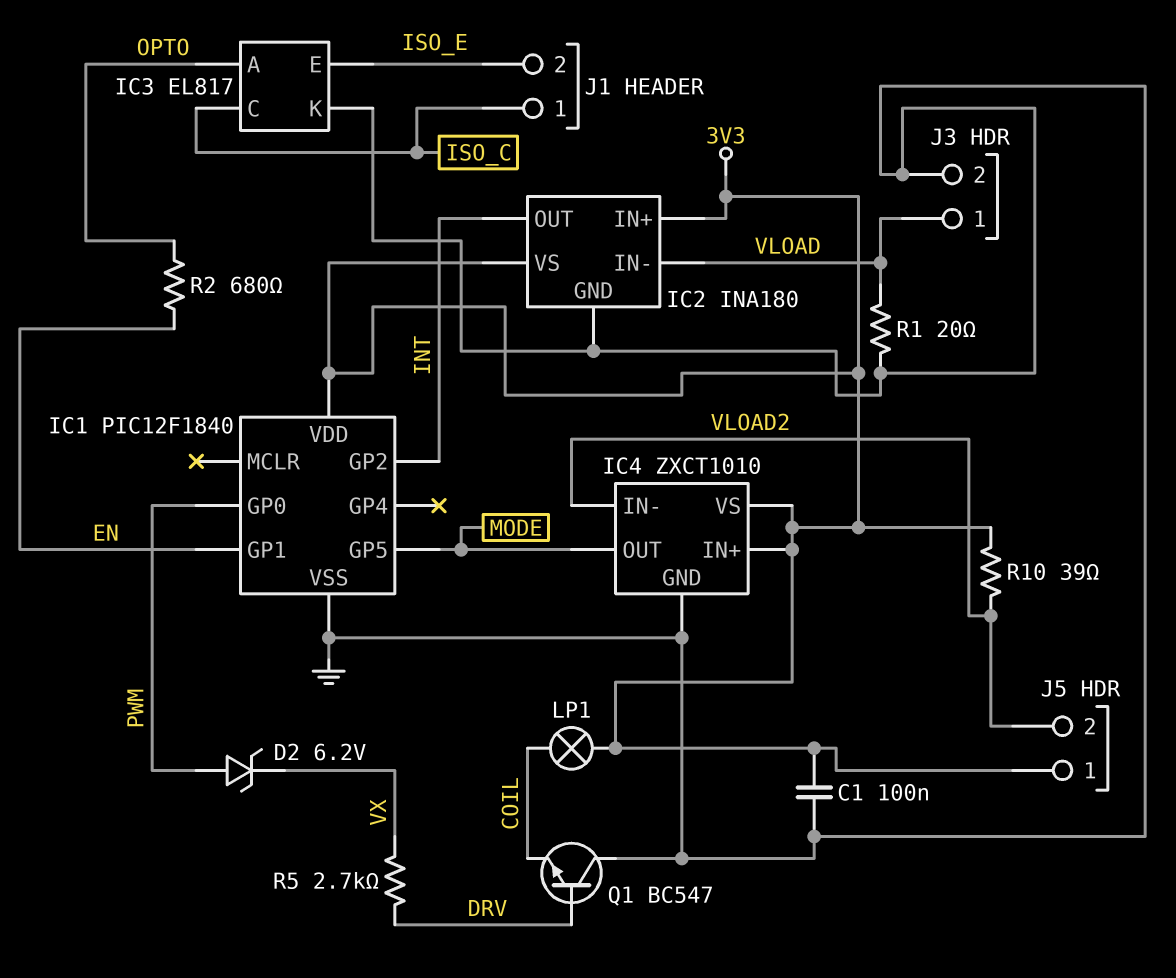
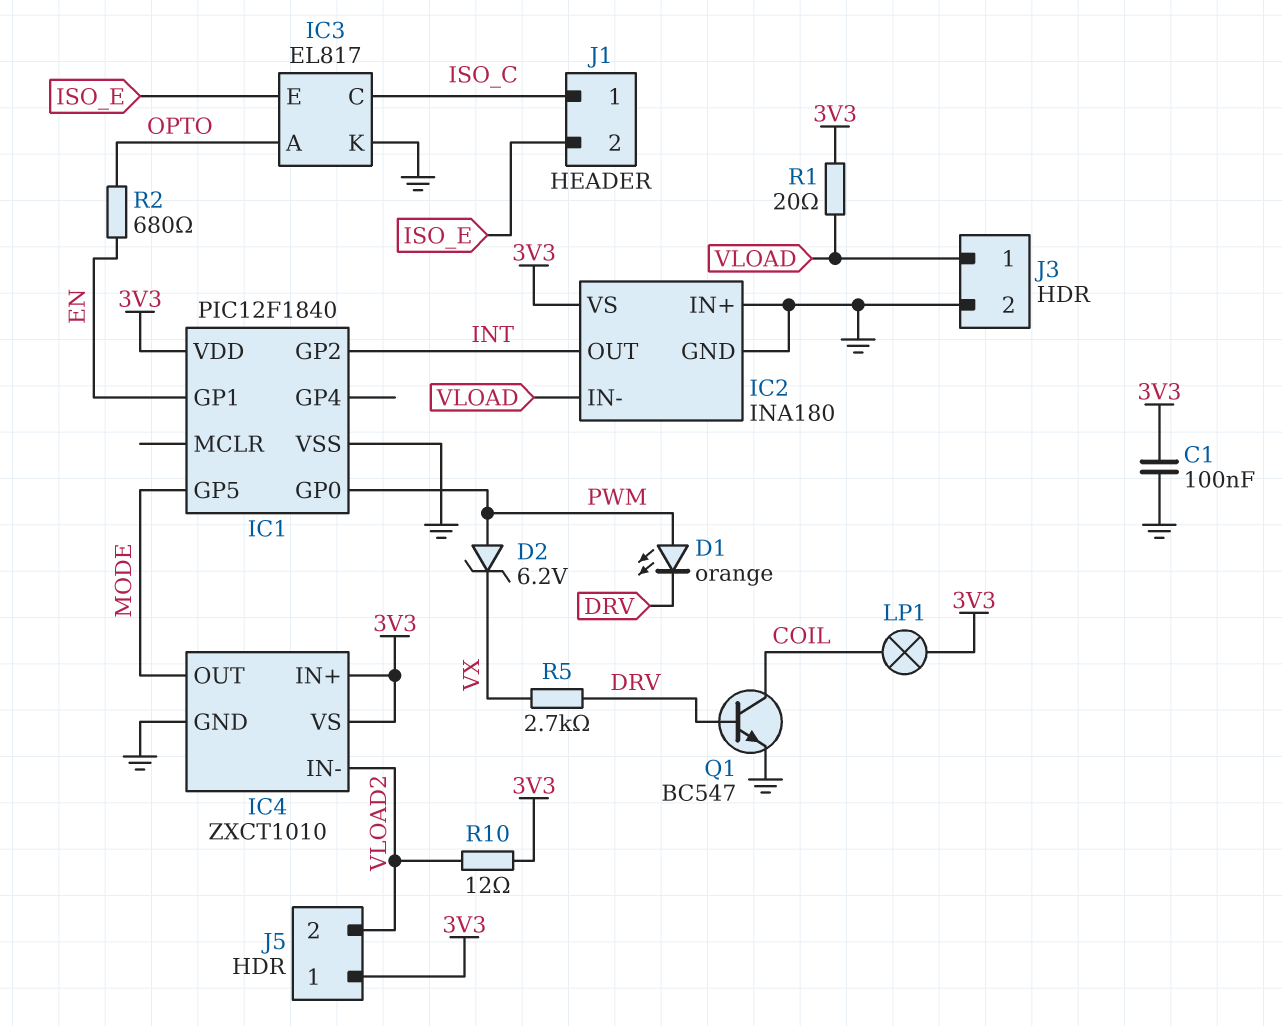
D1: none -> LED orange (A PWM, K DRV)
IC2 pin IN+: 3V3 -> GND
Q1: NPN BC547 (B DRV, C GND, E COIL) -> NPN BC547 (B DRV, C COIL, E GND)
R1: 20 (GND, VLOAD) -> 20 (3V3, VLOAD)
R10: 39 (3V3, VLOAD2) -> 12 (3V3, VLOAD2)

